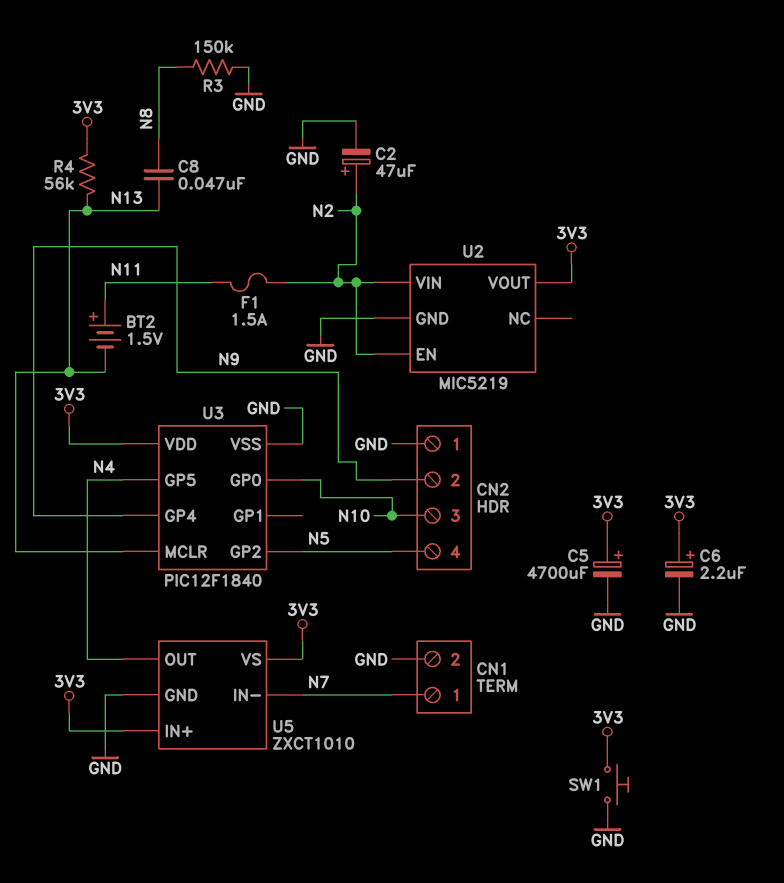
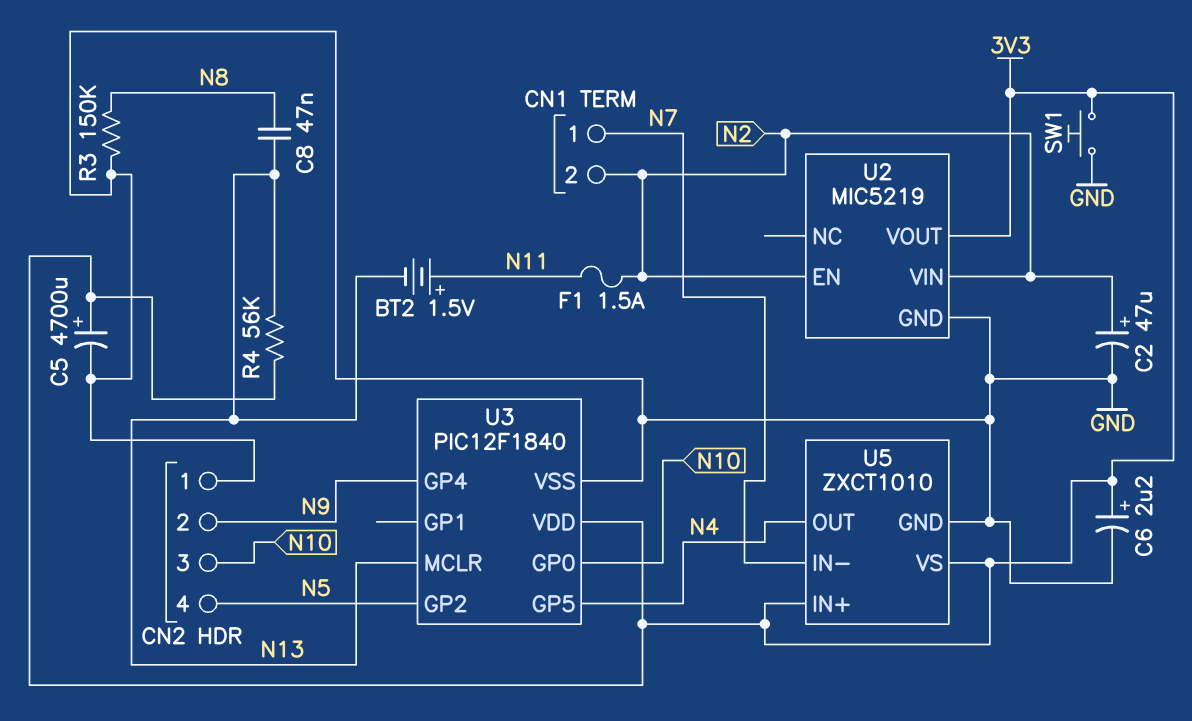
CN1 pin 2: GND -> N2

